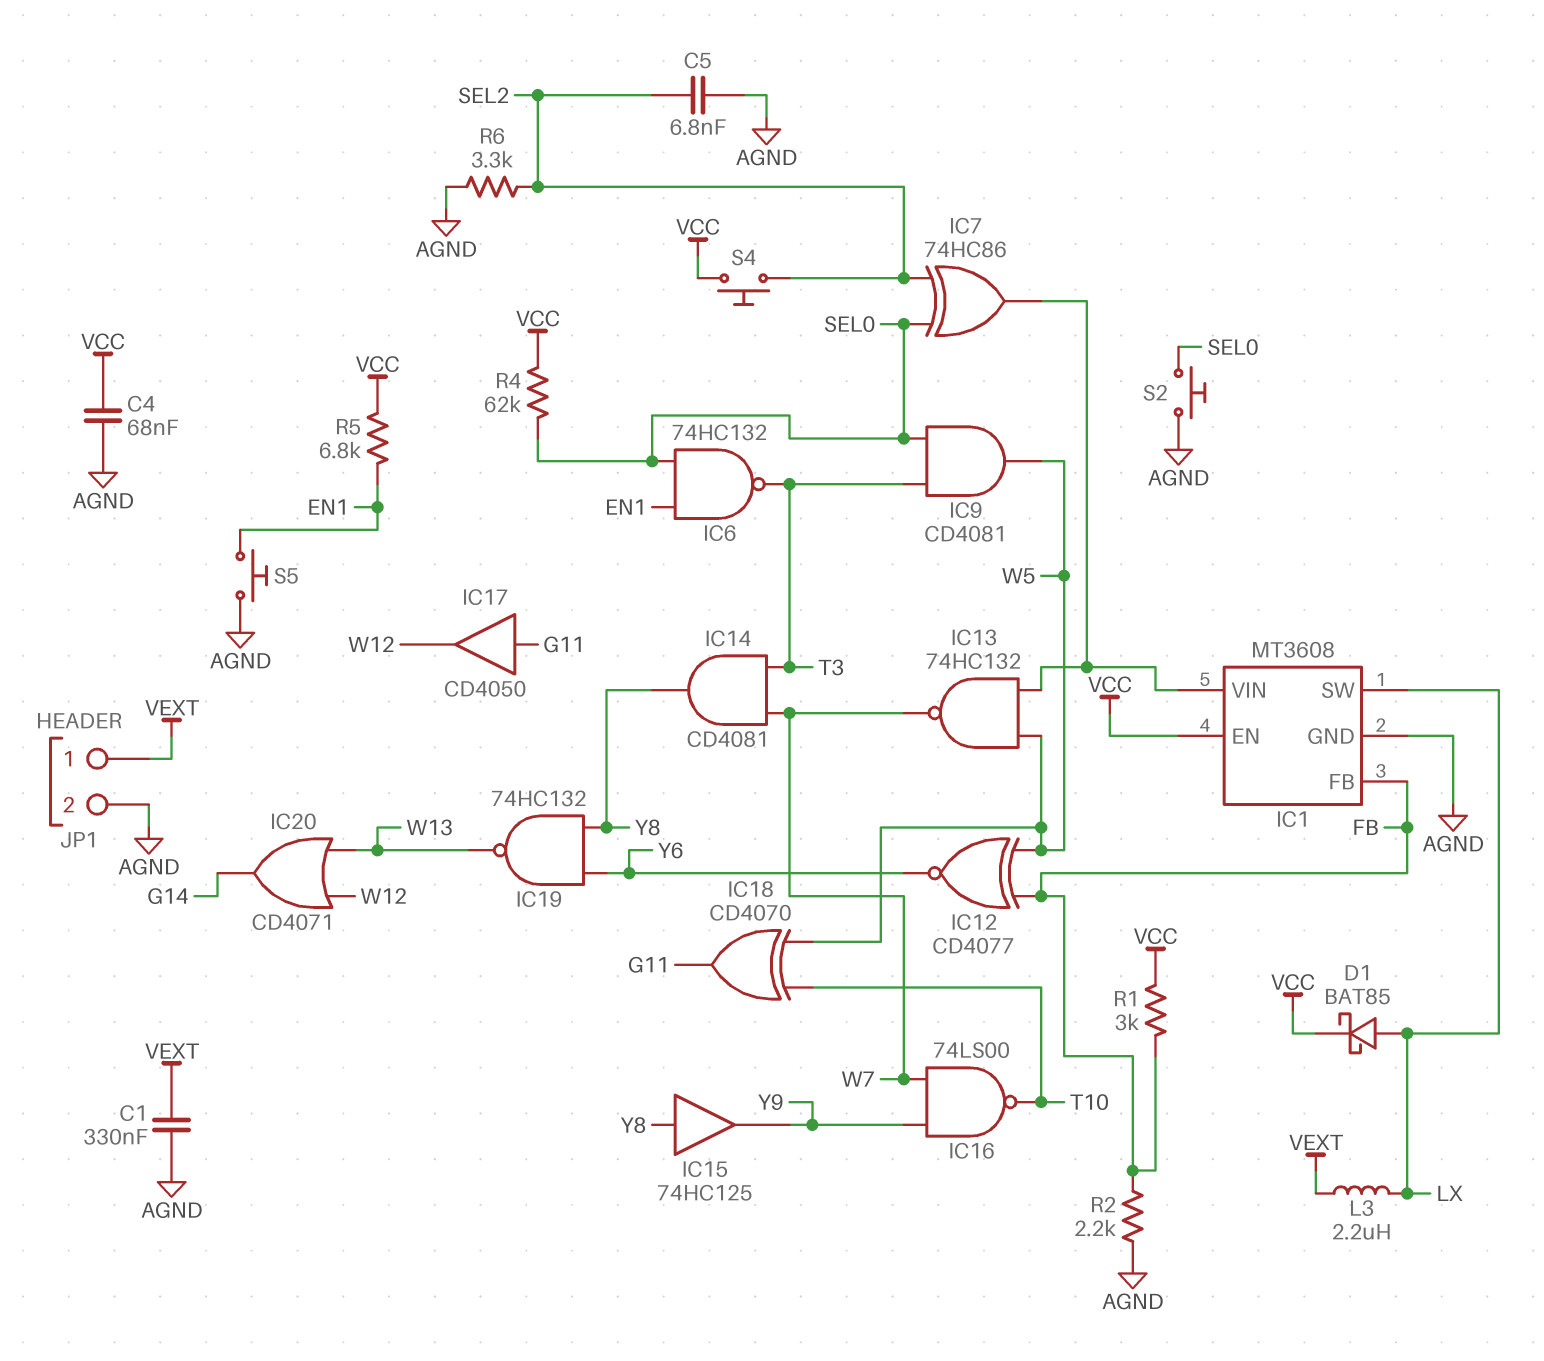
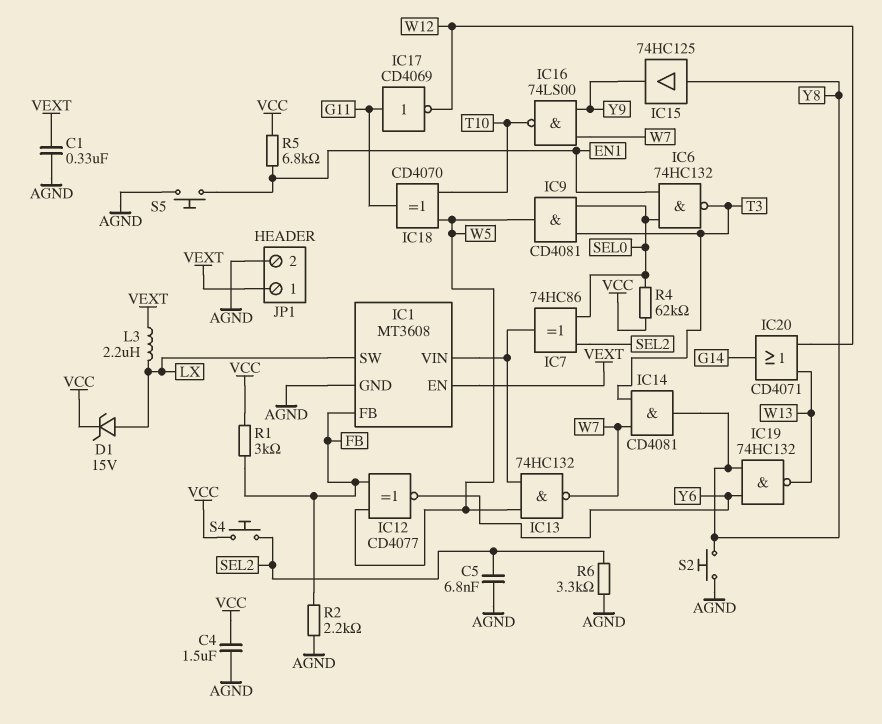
C4: 68nF (AGND, VCC) -> 1.5uF (AGND, VCC)
D1: schottky BAT85 (A LX, K VCC) -> zener 15V (A LX, K VCC)
IC1 pin EN: VCC -> VEXT
IC17: buffer CD4050 (in G11, out W12) -> NOT CD4069 (in G11, out W12)
S2: button (AGND, SEL0) -> button (AGND, Y8)

